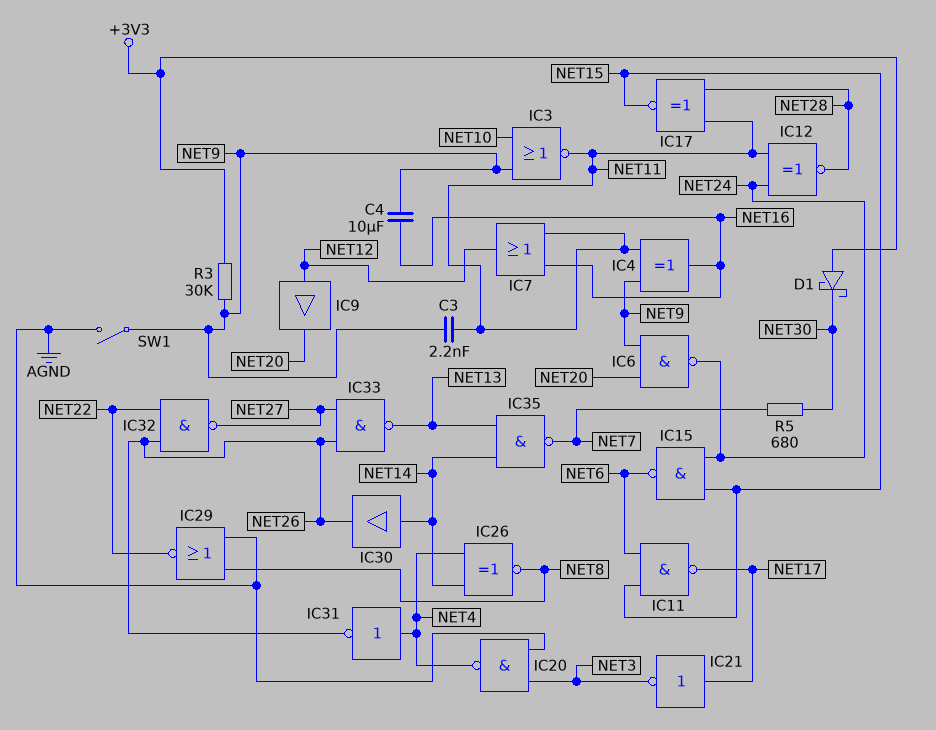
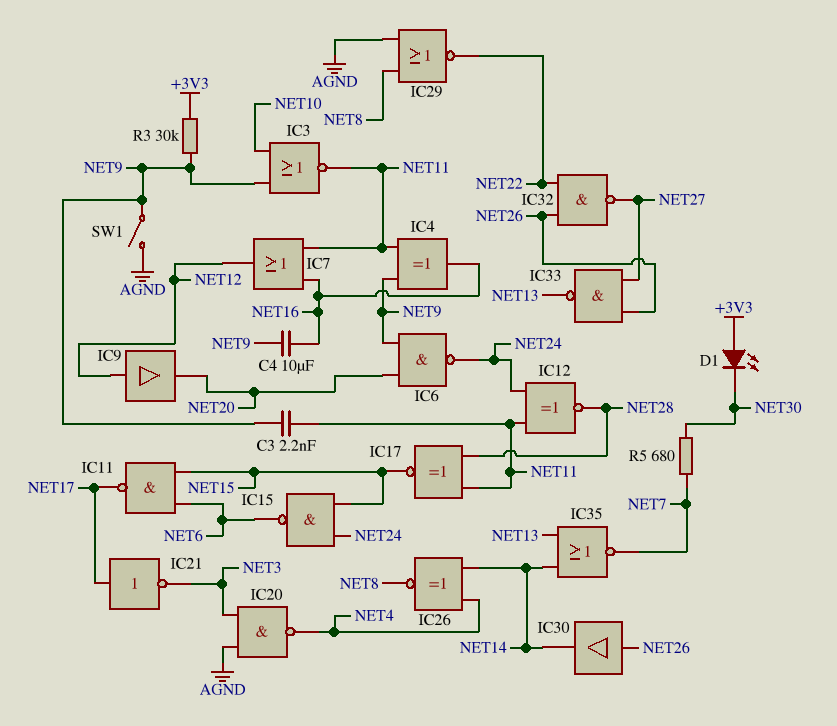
D1: schottky (A +3V3, K NET30) -> LED (A +3V3, K NET30)
IC30: buffer (in NET14, out NET26) -> buffer (in NET26, out NET14)
IC31: NOT (in NET4, out NET26) -> none
IC35: NAND (in NET13, in NET14, out NET7) -> NOR (in NET13, in NET14, out NET7)

